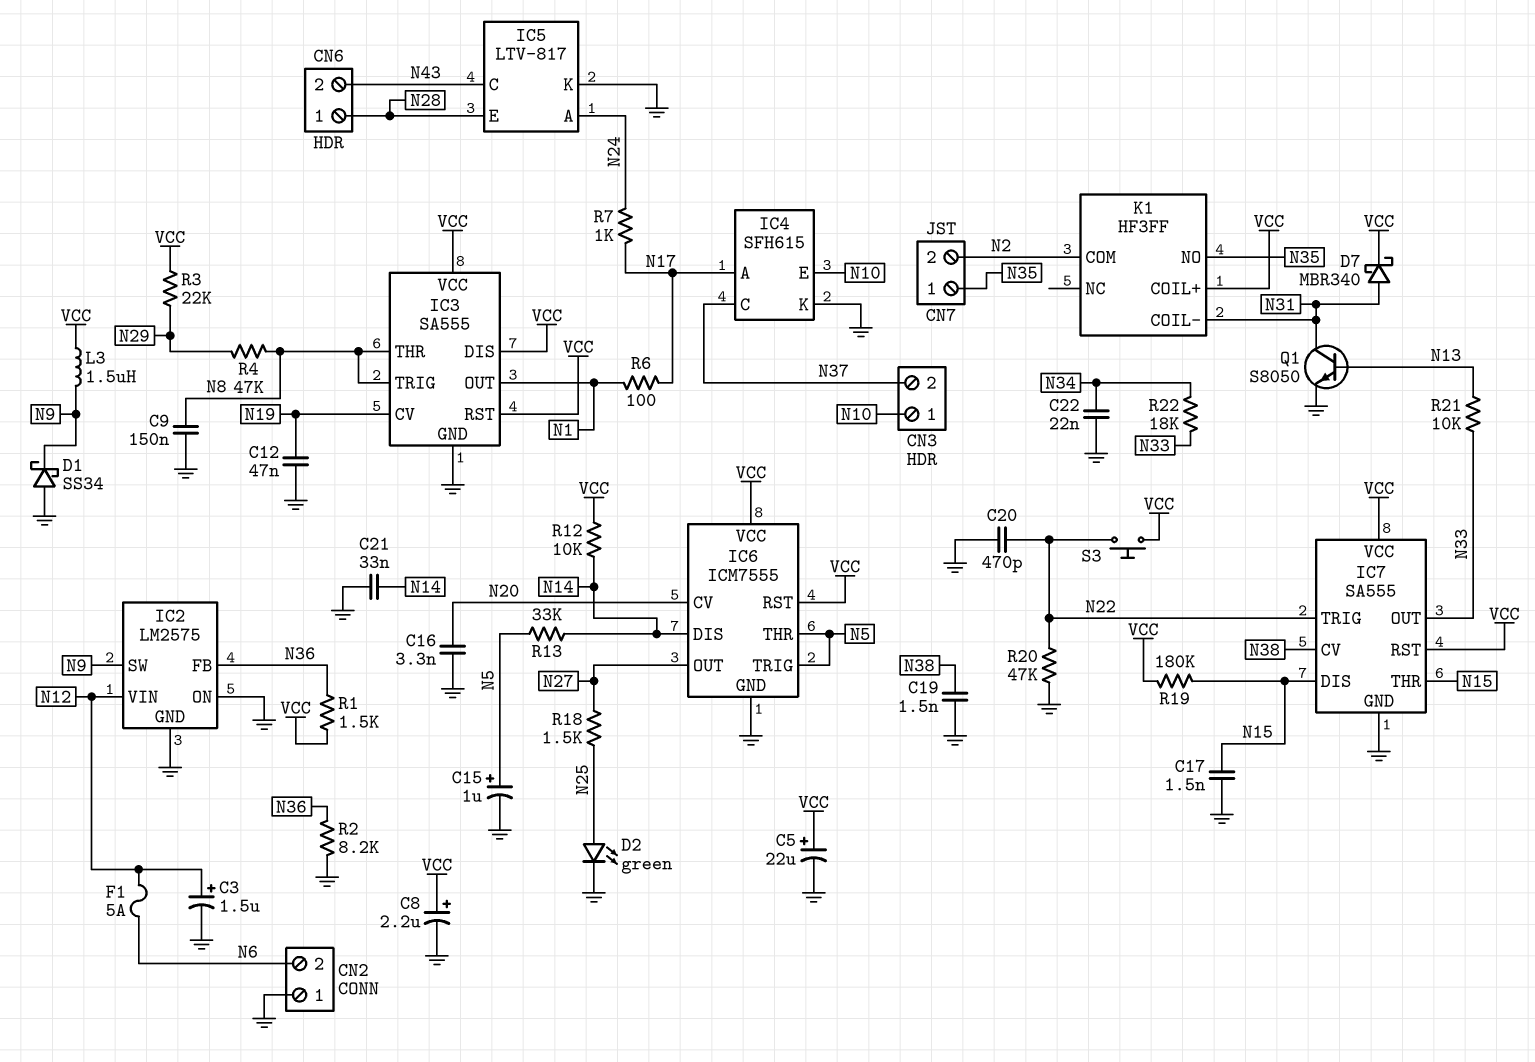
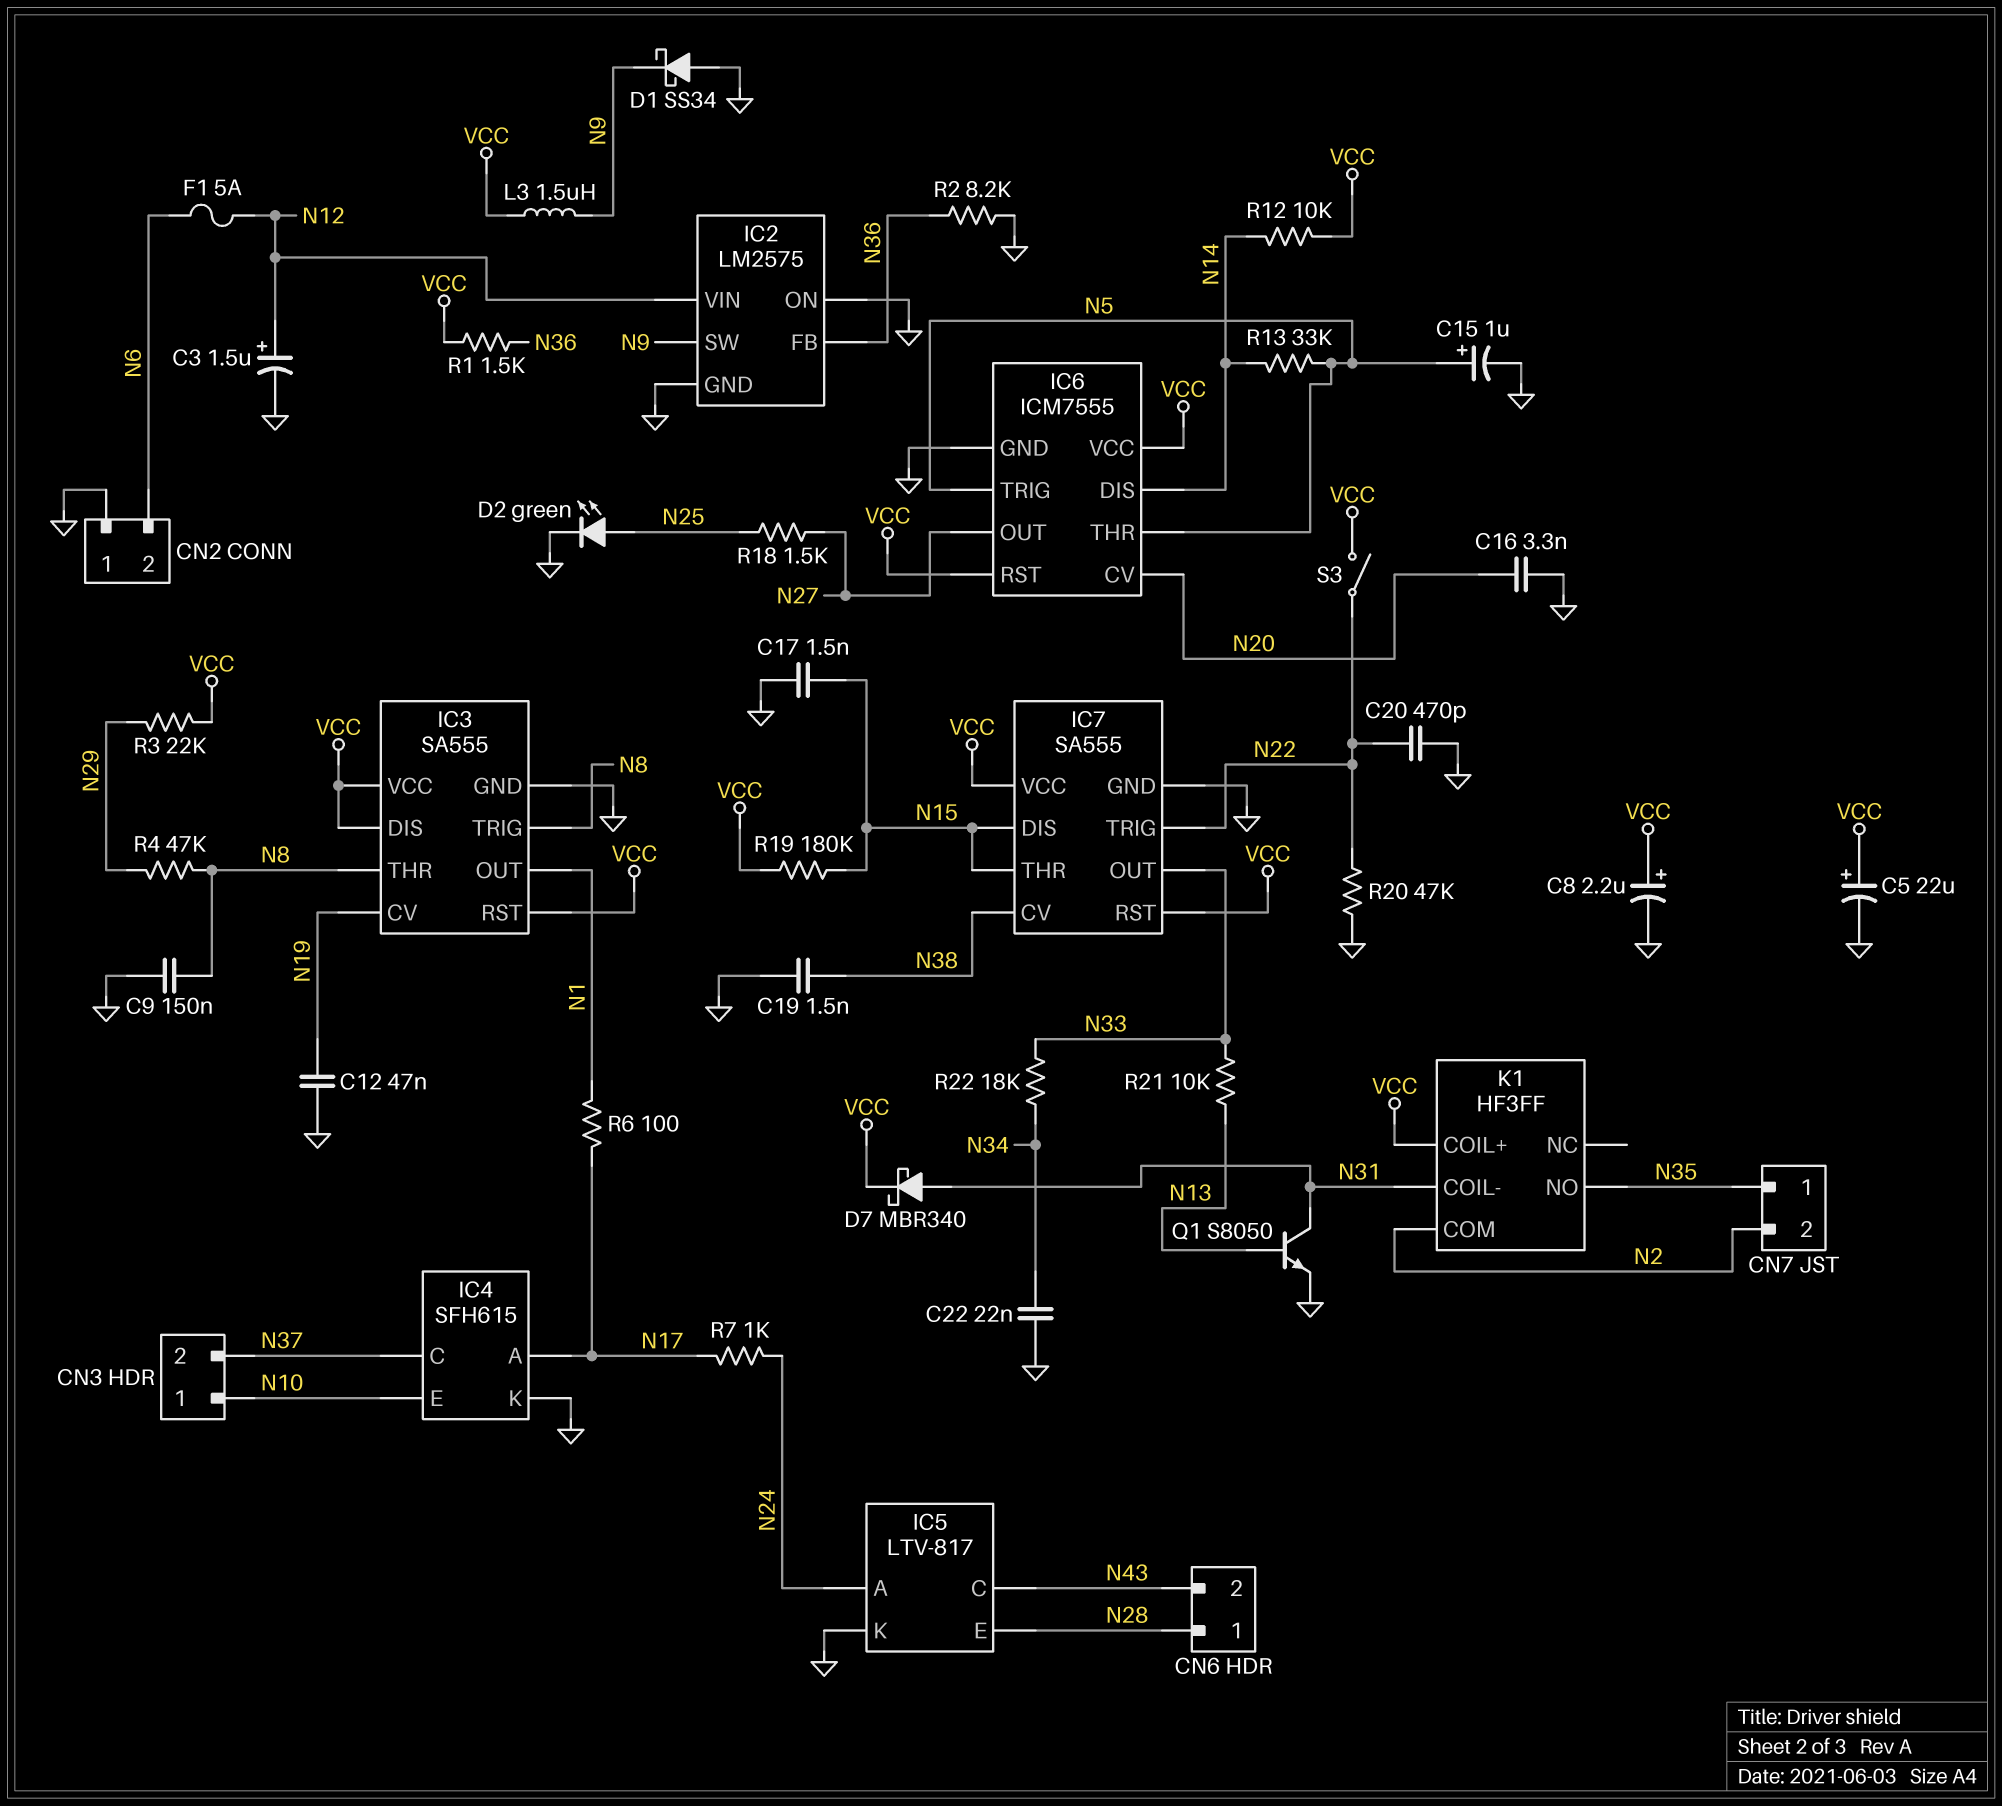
C21: 33nF (GND, N14) -> none
S3: button (N22, VCC) -> switch (N22, VCC)

